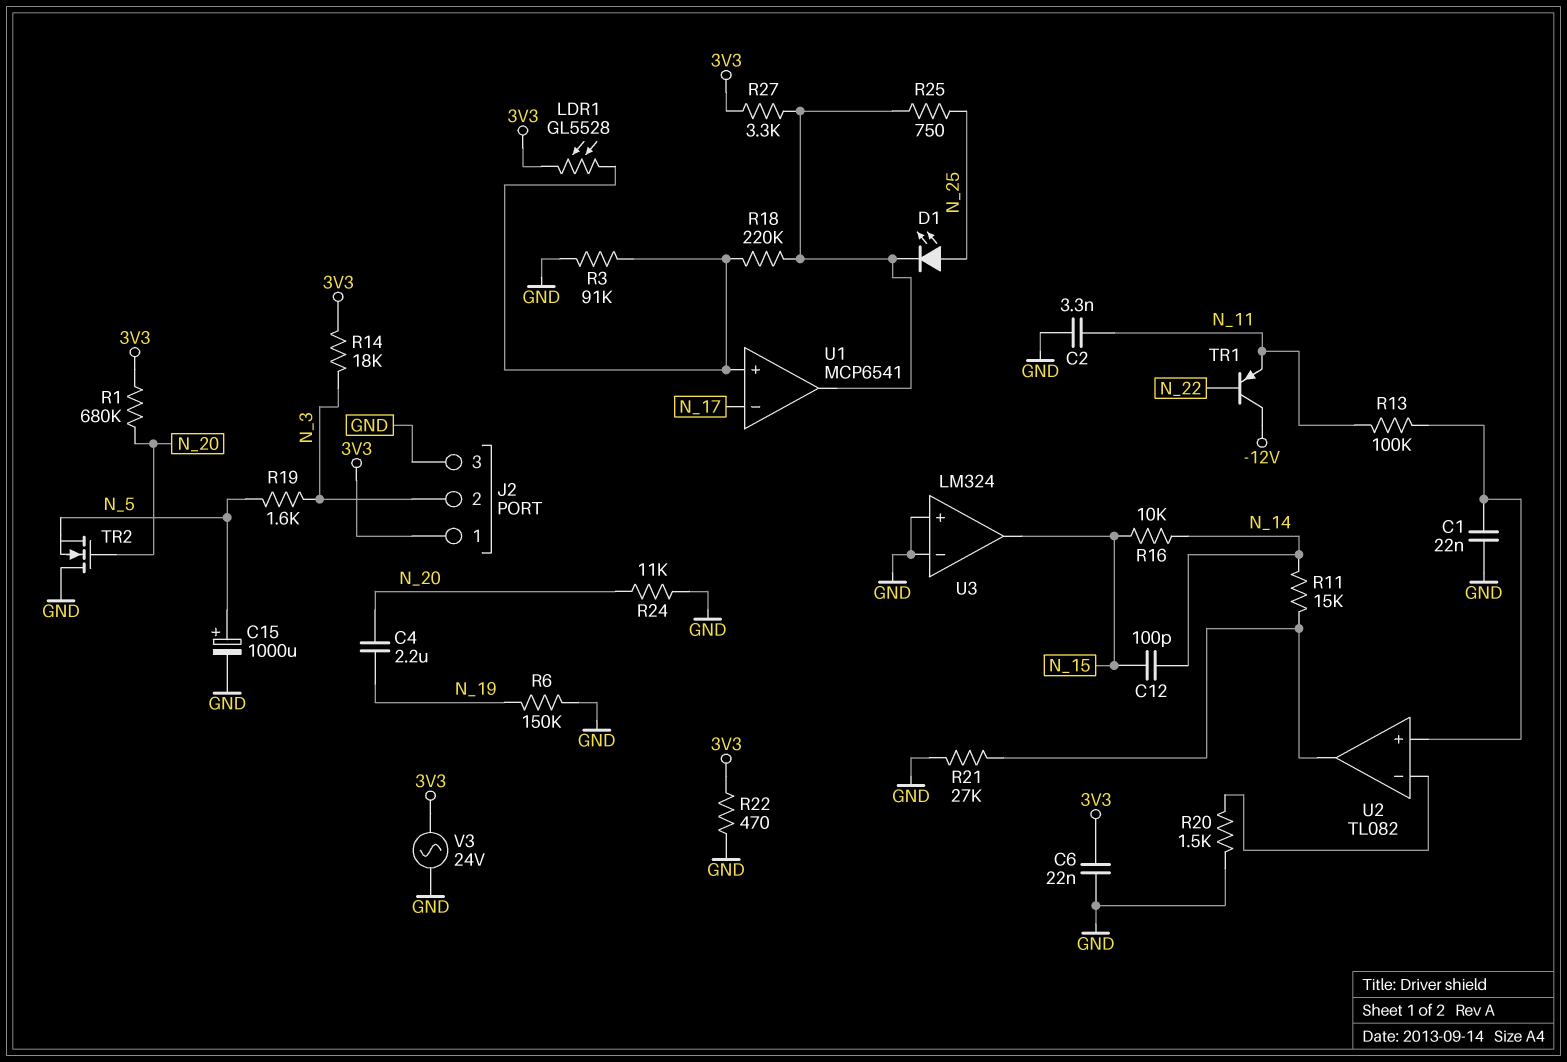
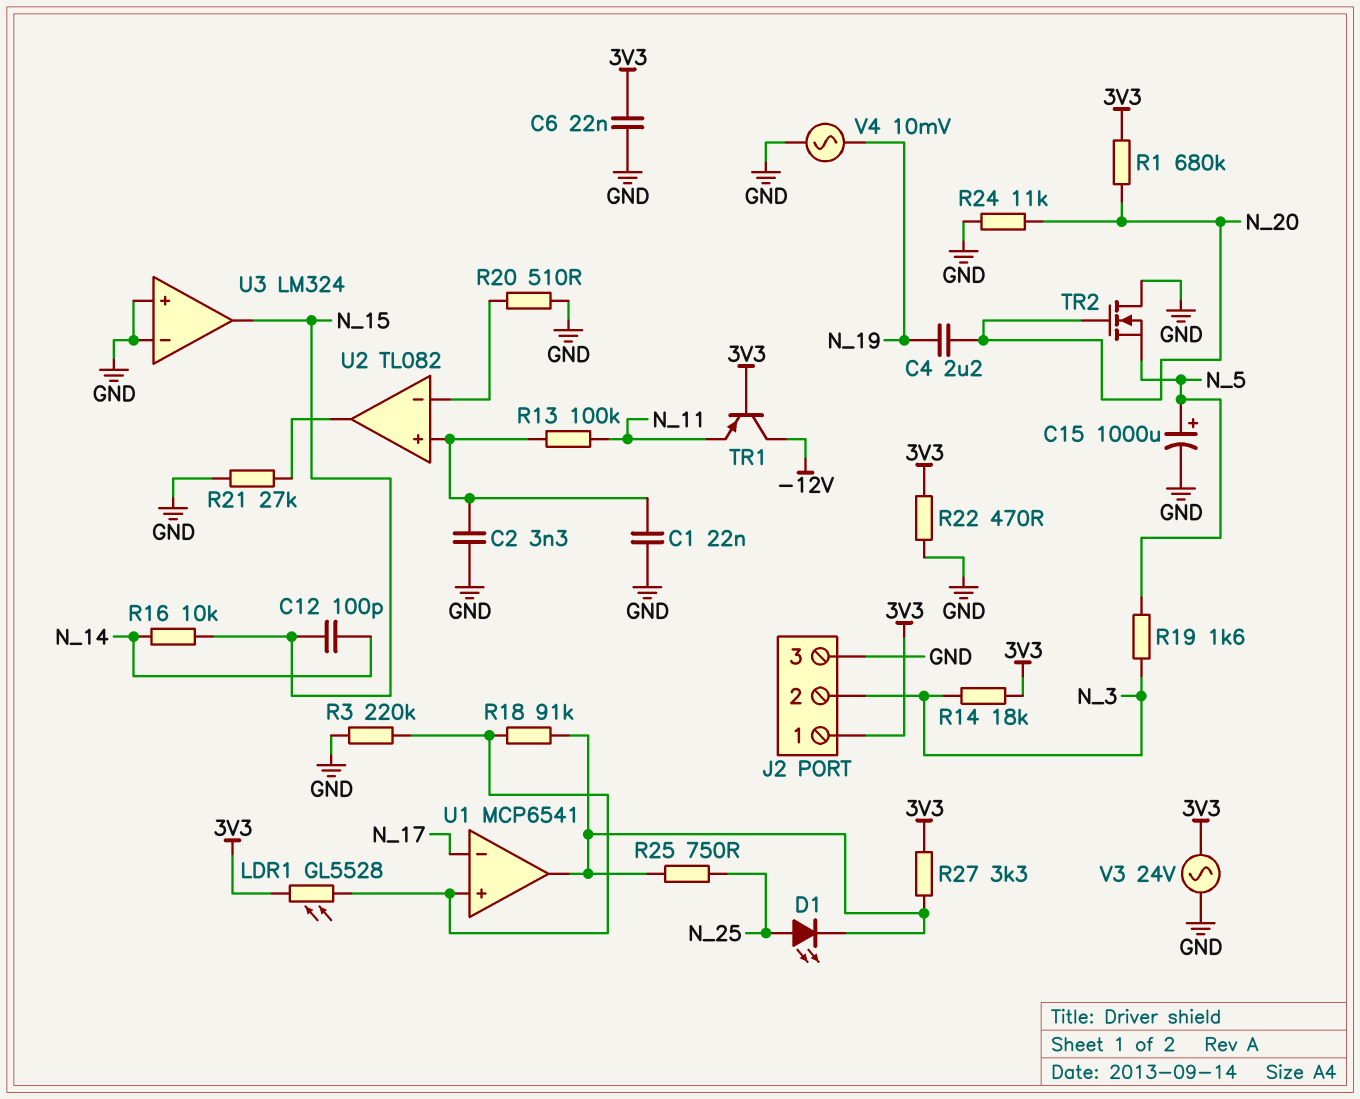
C2: 3.3nF (GND, N_11) -> 3.3nF (GND, U2/in+)
R3: 91k (GND, U1/in+) -> 220k (GND, U1/in+)
R6: 150k (GND, N_19) -> none
R11: 15k (N_14, U2/out) -> none
R18: 220k (U1/in+, U1/out) -> 91k (U1/in+, U1/out)
R20: 1.5k (GND, U2/in-) -> 510 (GND, U2/in-)
TR1: PNP (B N_22, C -12V, E N_11) -> PNP (B 3V3, C -12V, E N_11)
V4: none -> AC 10mV (GND, N_19)

